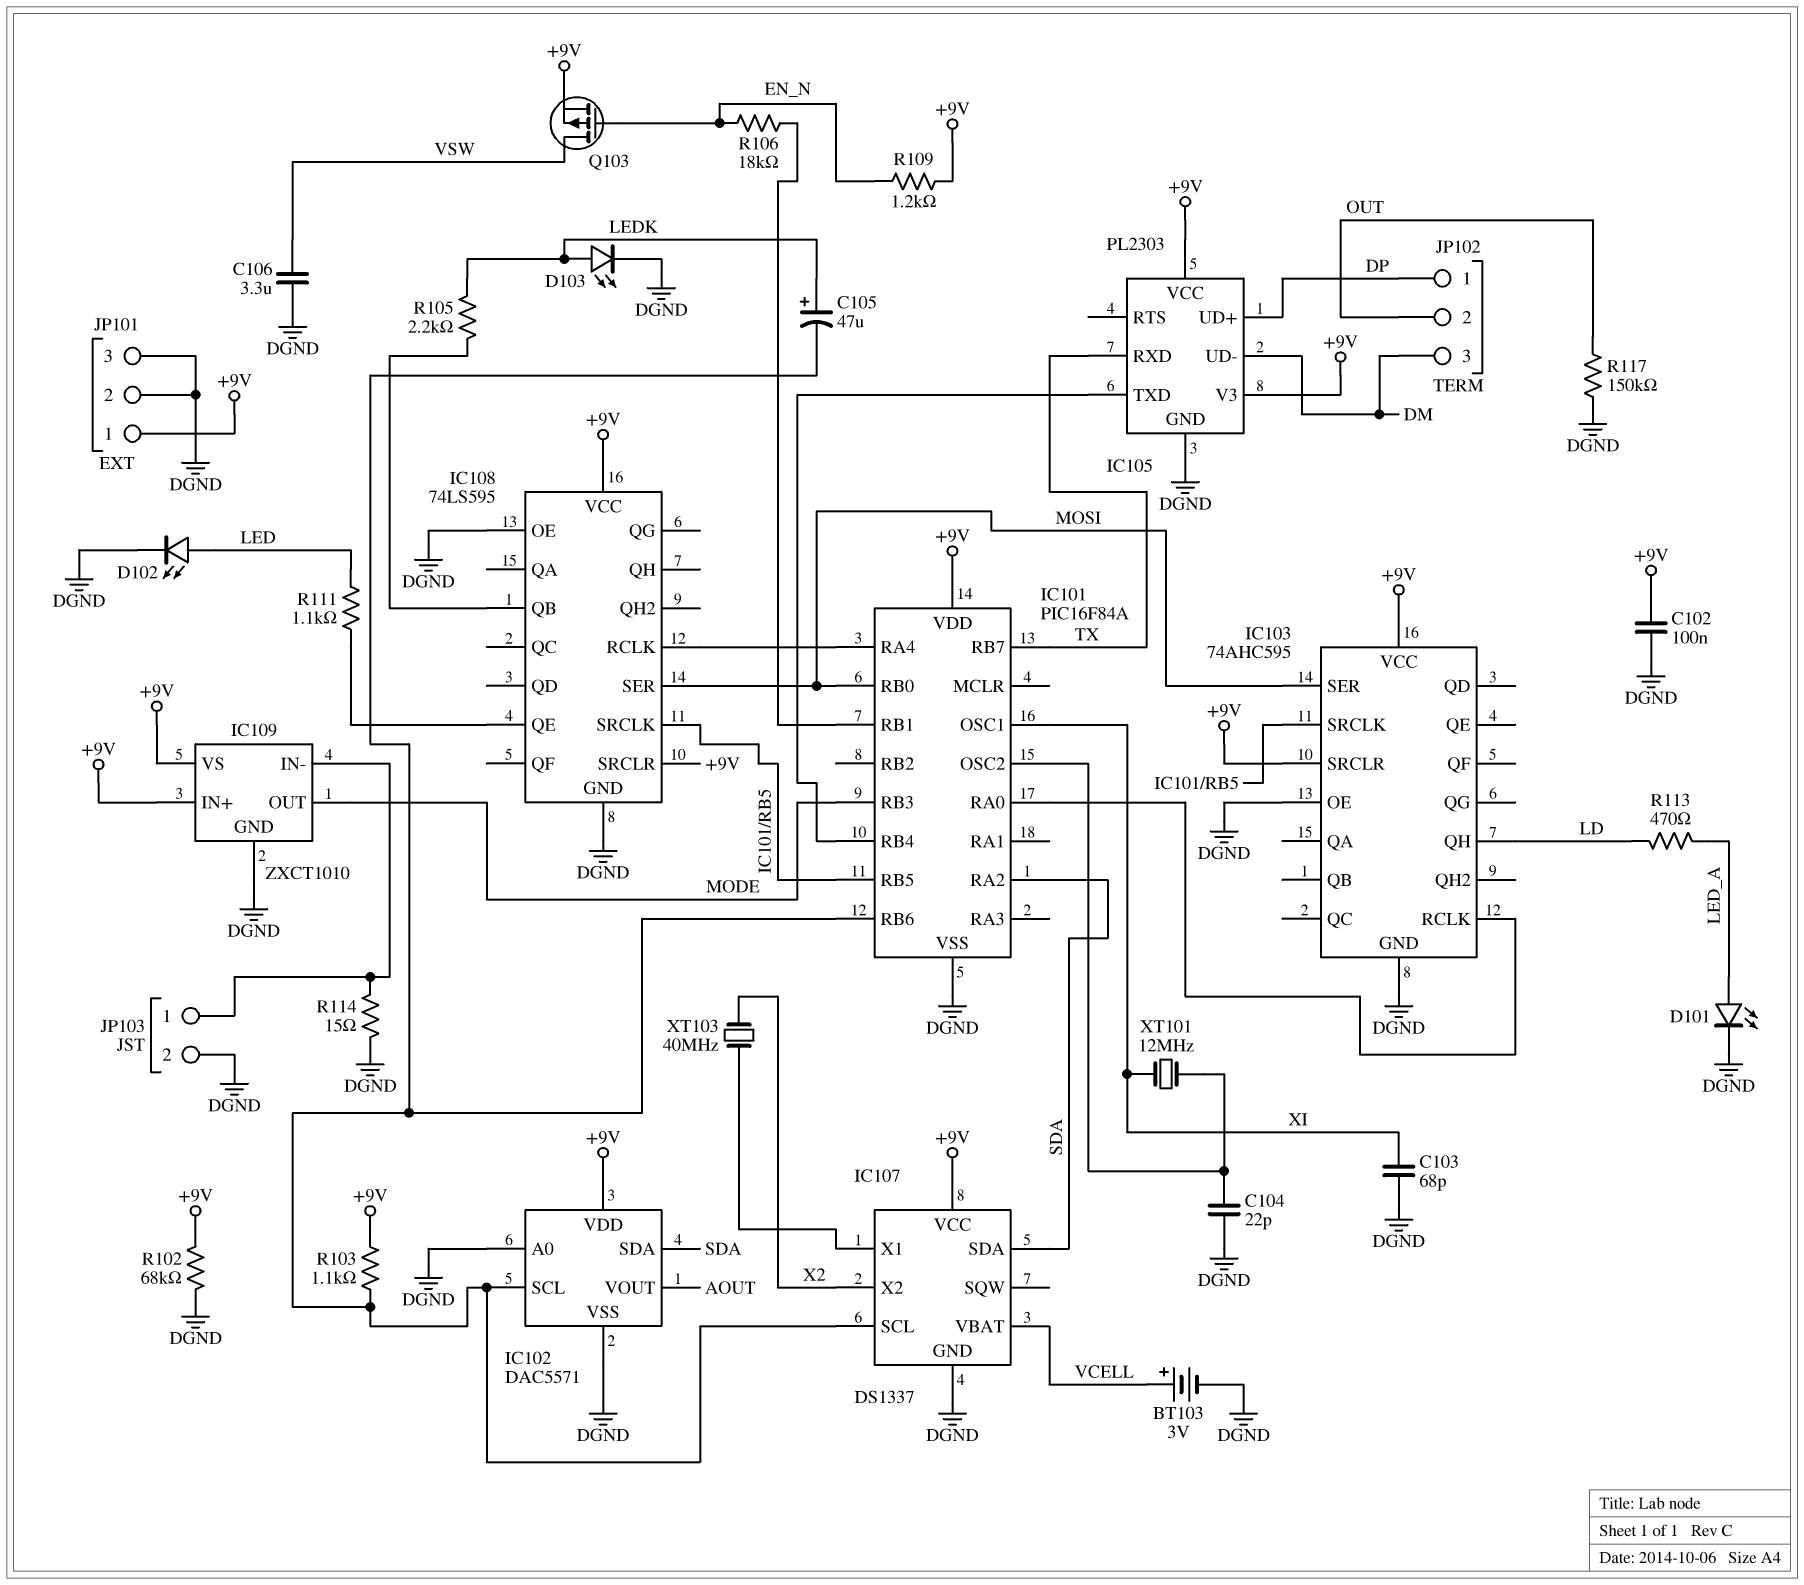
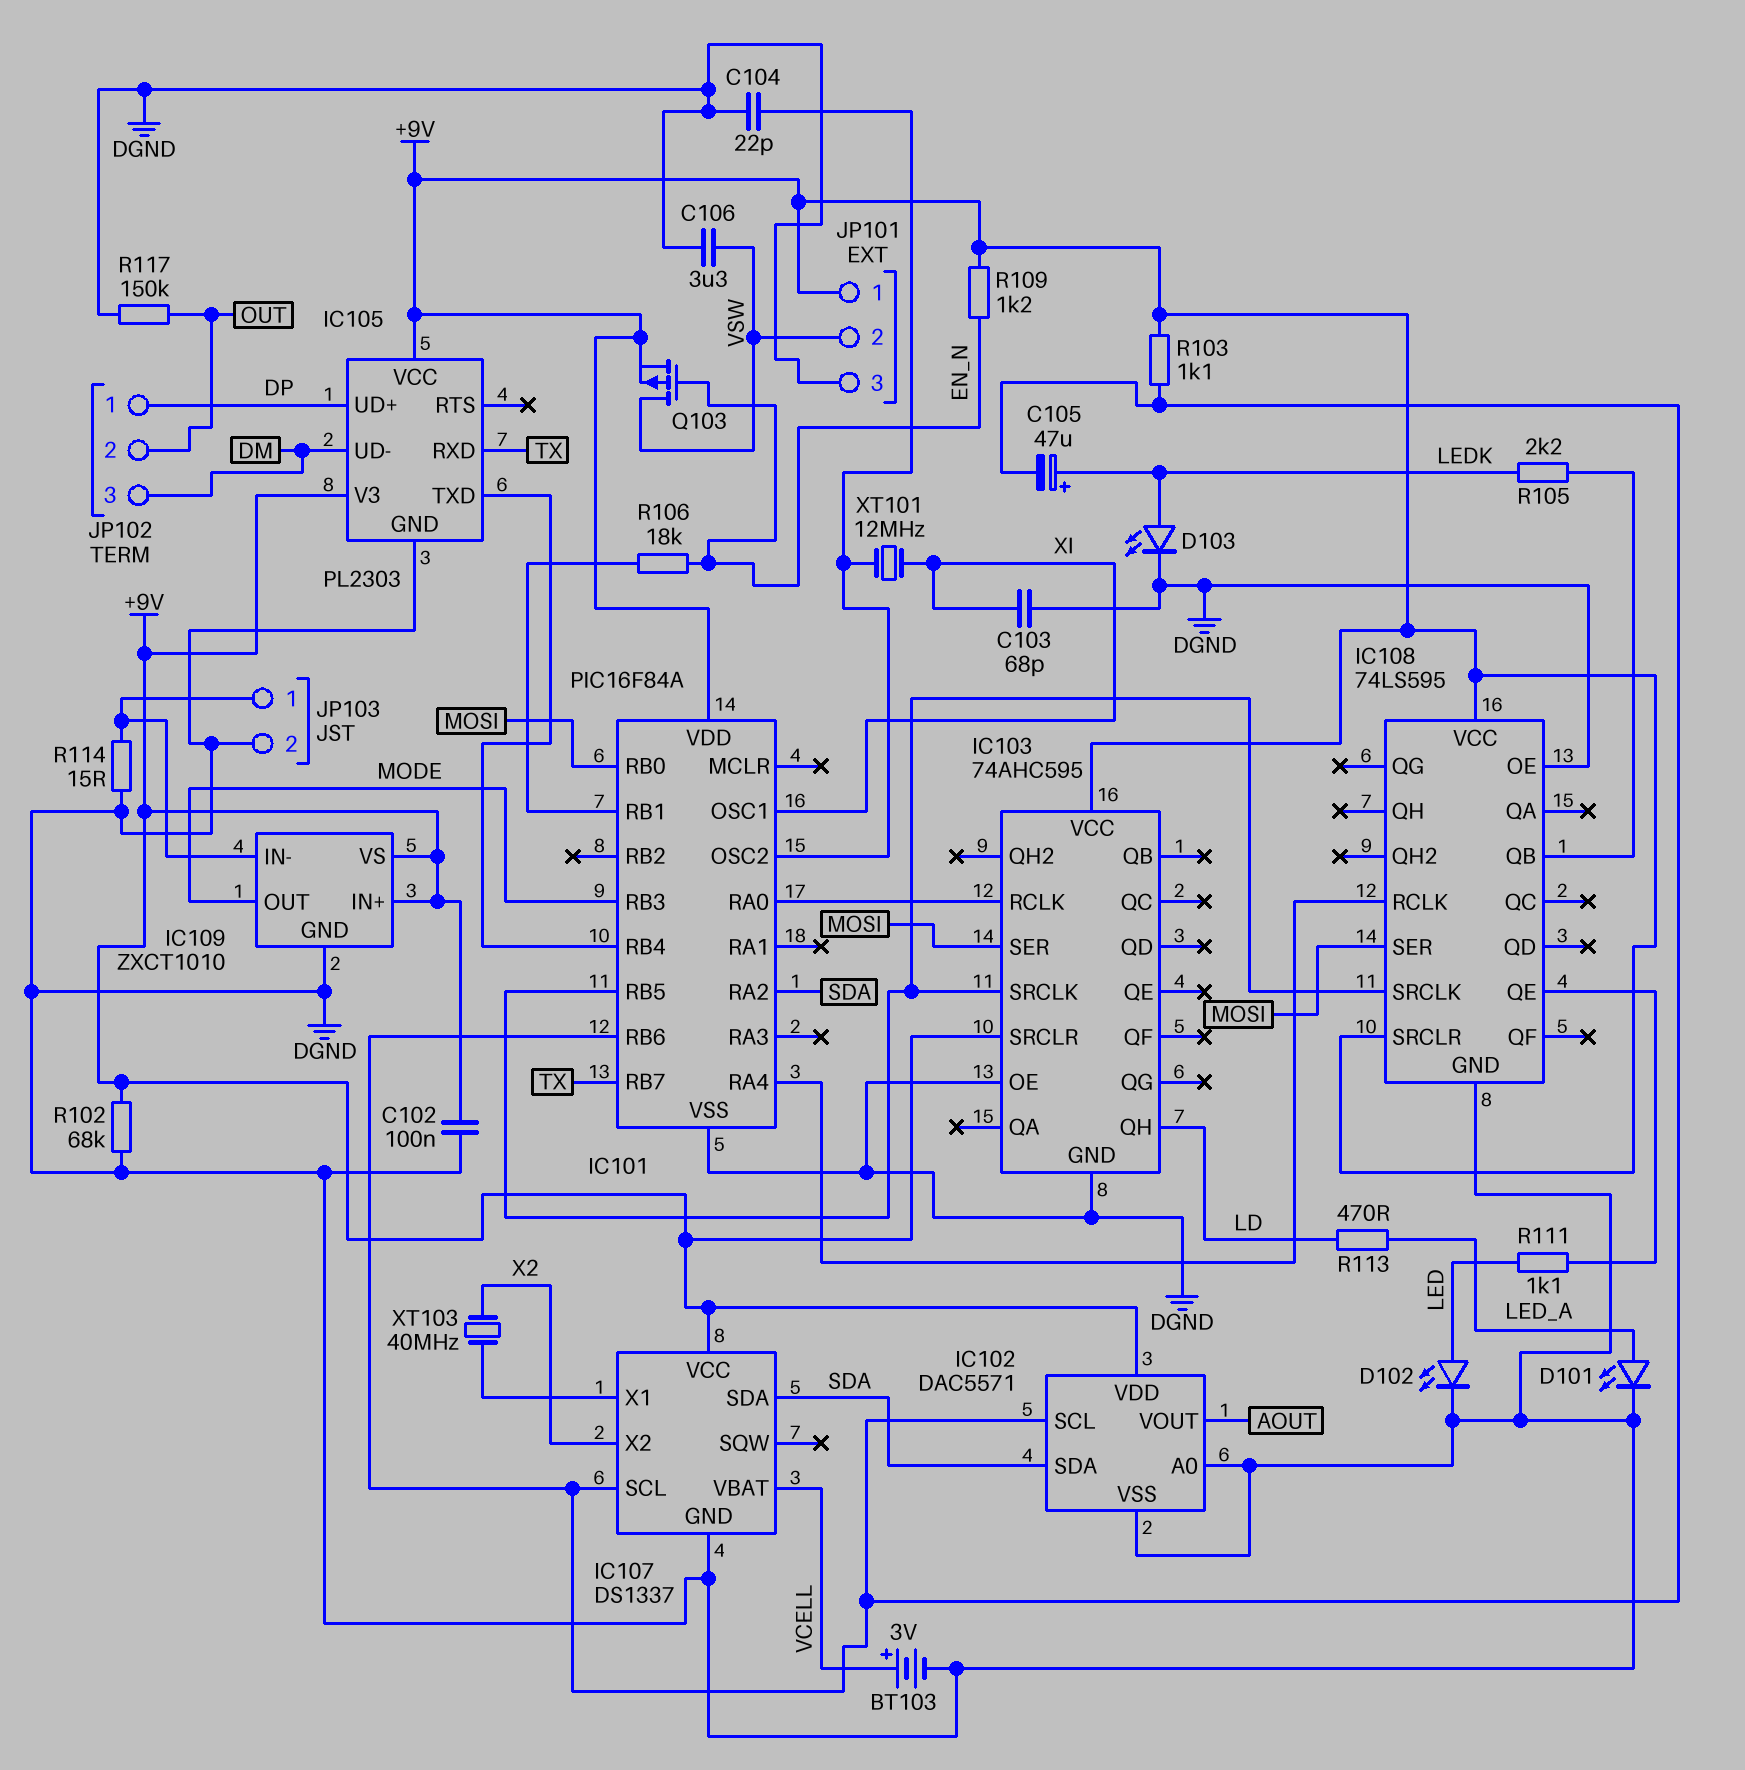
JP101 pin 2: DGND -> VSW

